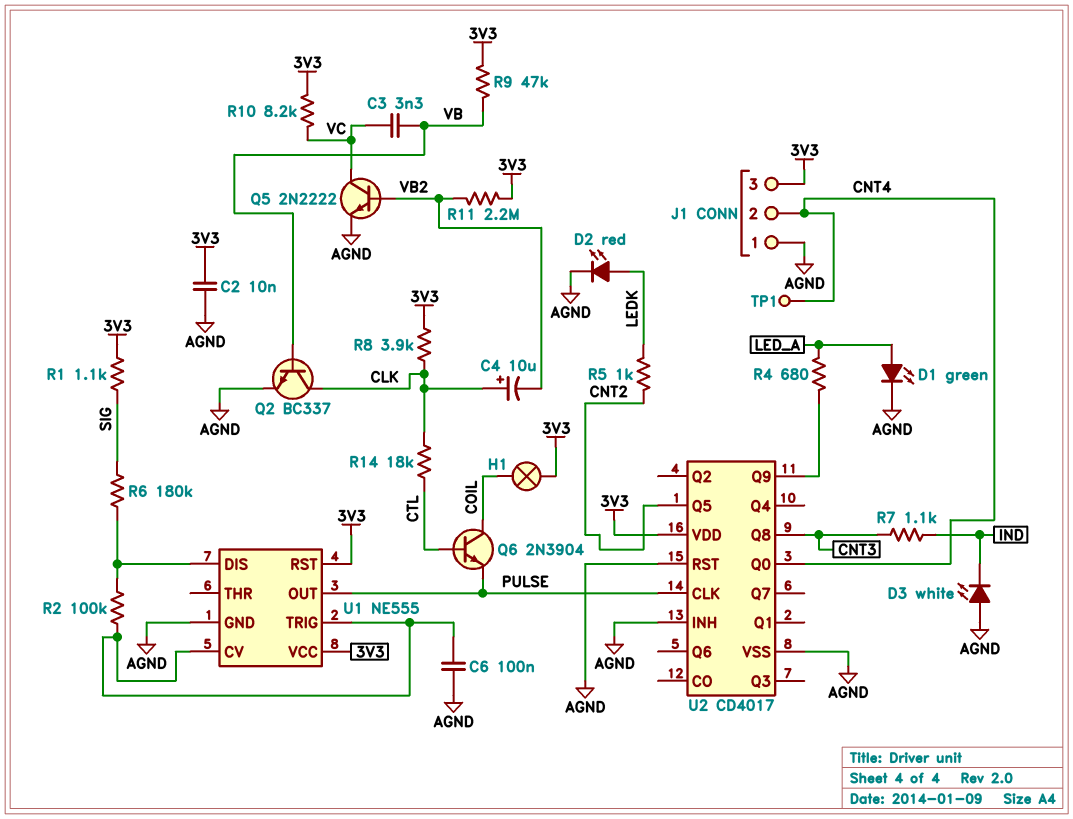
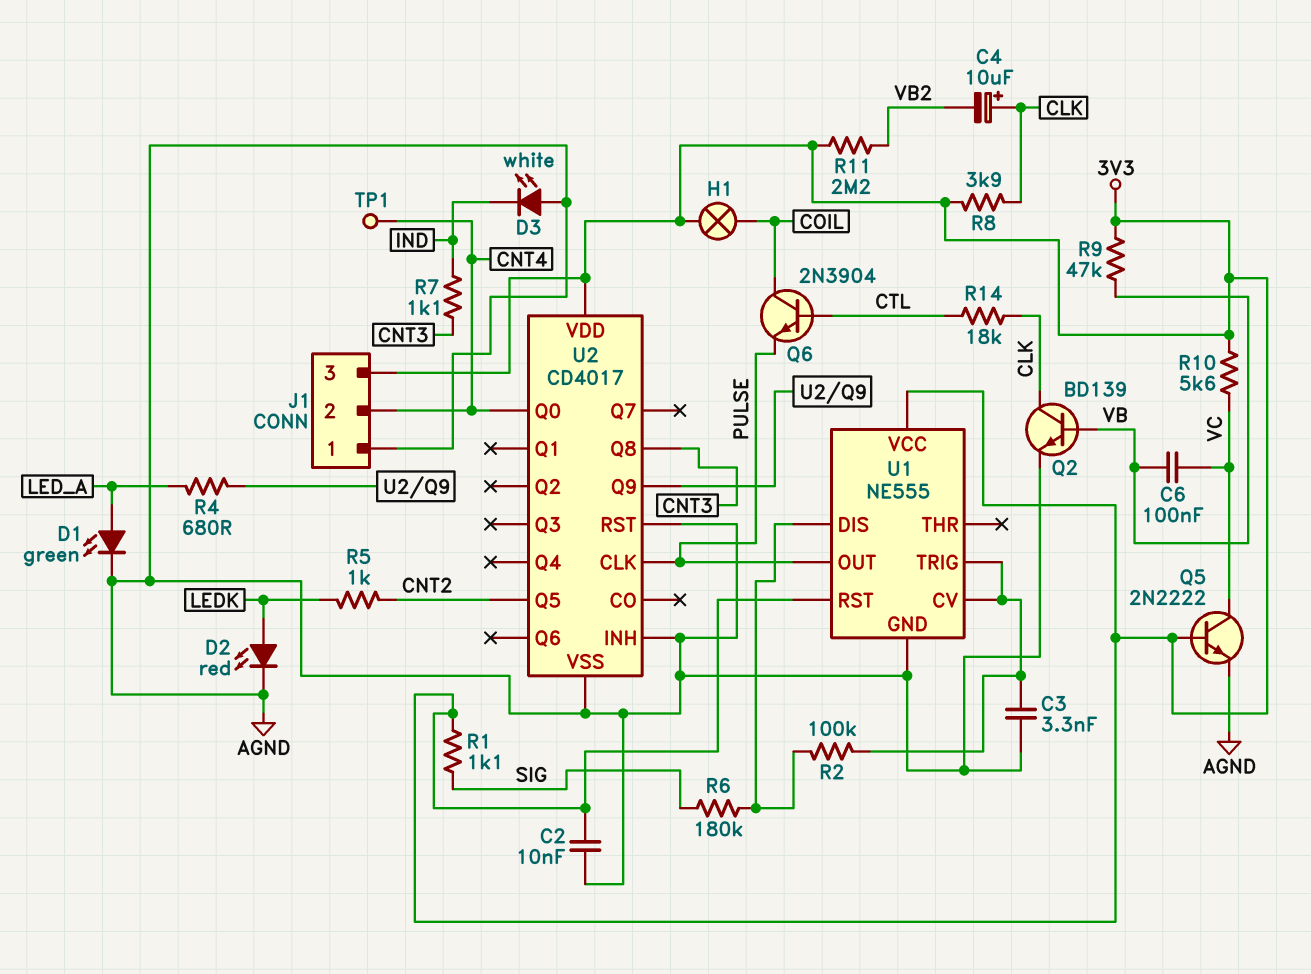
C3: 3.3nF (VB, VC) -> 3.3nF (AGND, U1/CV)
C6: 100nF (AGND, U1/CV) -> 100nF (VB, VC)
Q2: NPN BC337 (B VB, C CLK, E AGND) -> NPN BD139 (B VB, C CLK, E AGND)
Q5: NPN 2N2222 (B VB2, C VC, E AGND) -> NPN 2N2222 (B 3V3, C VC, E AGND)
R10: 8.2k (3V3, VC) -> 5.6k (3V3, VC)

